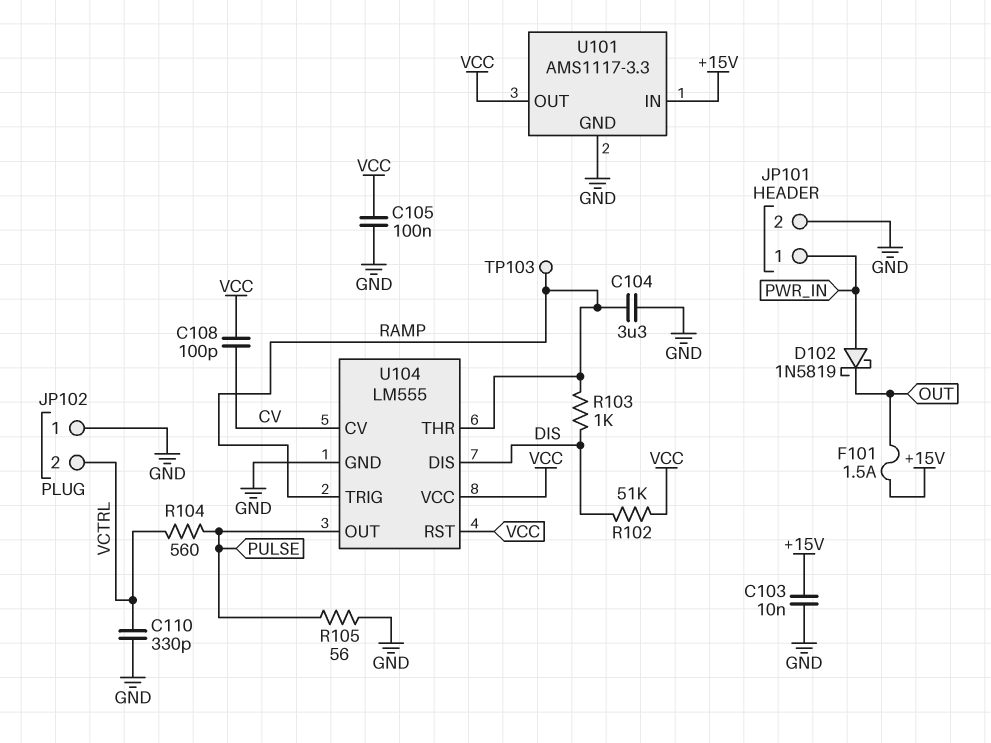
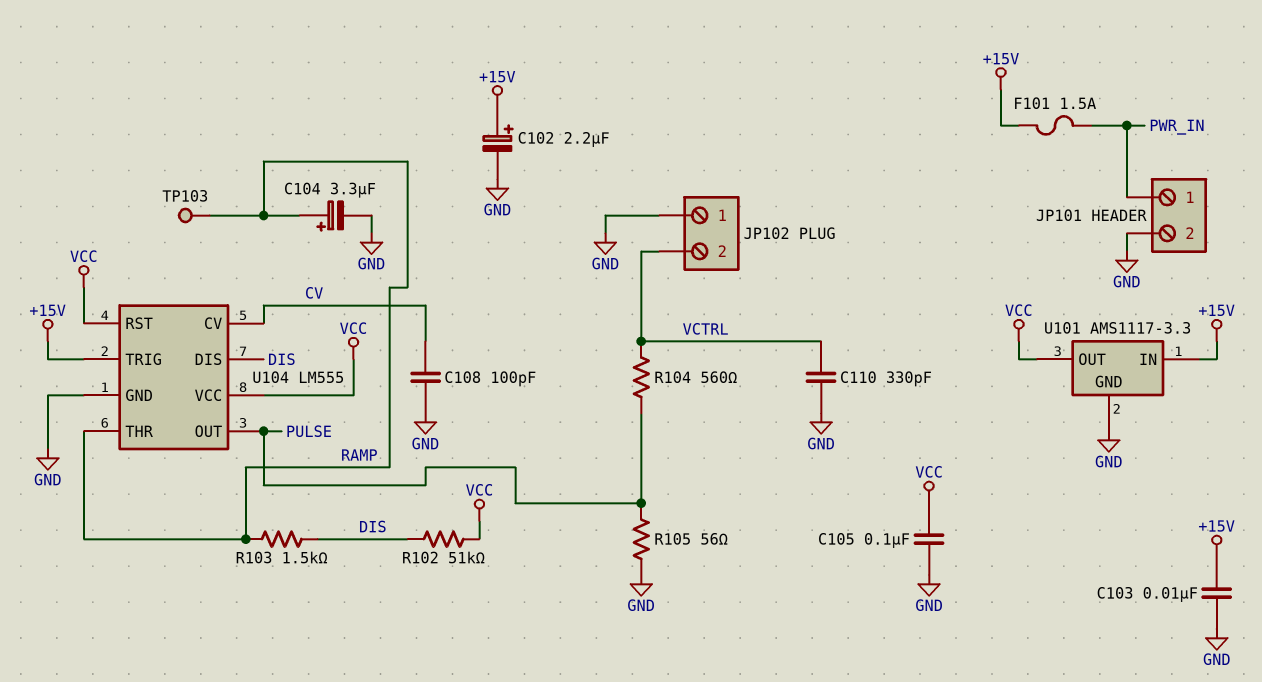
C102: none -> 2.2uF (plus +15V, minus GND)
C104: 3.3uF (GND, RAMP) -> 3.3uF (plus RAMP, minus GND)
C108: 100pF (CV, VCC) -> 100pF (CV, GND)
D102: schottky 1N5819 (A PWR_IN, K OUT) -> none
F101: 1.5A (+15V, OUT) -> 1.5A (+15V, PWR_IN)
R103: 1k (DIS, RAMP) -> 1.5k (DIS, RAMP)
U104 pin TRIG: RAMP -> +15V

